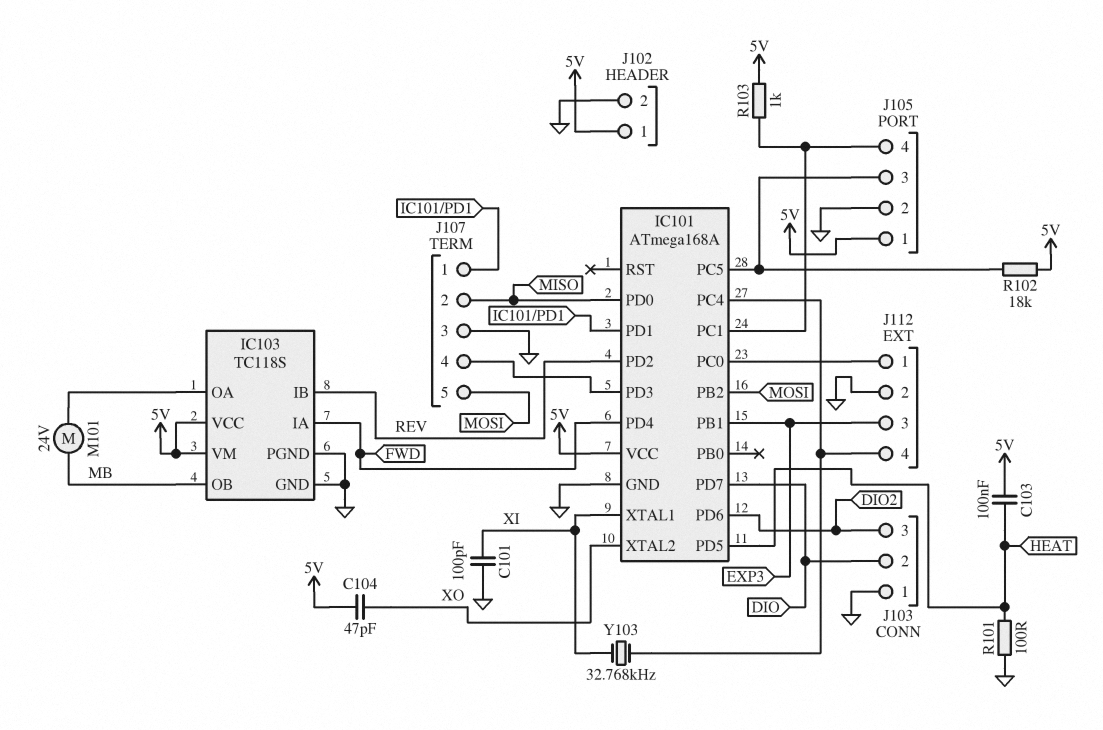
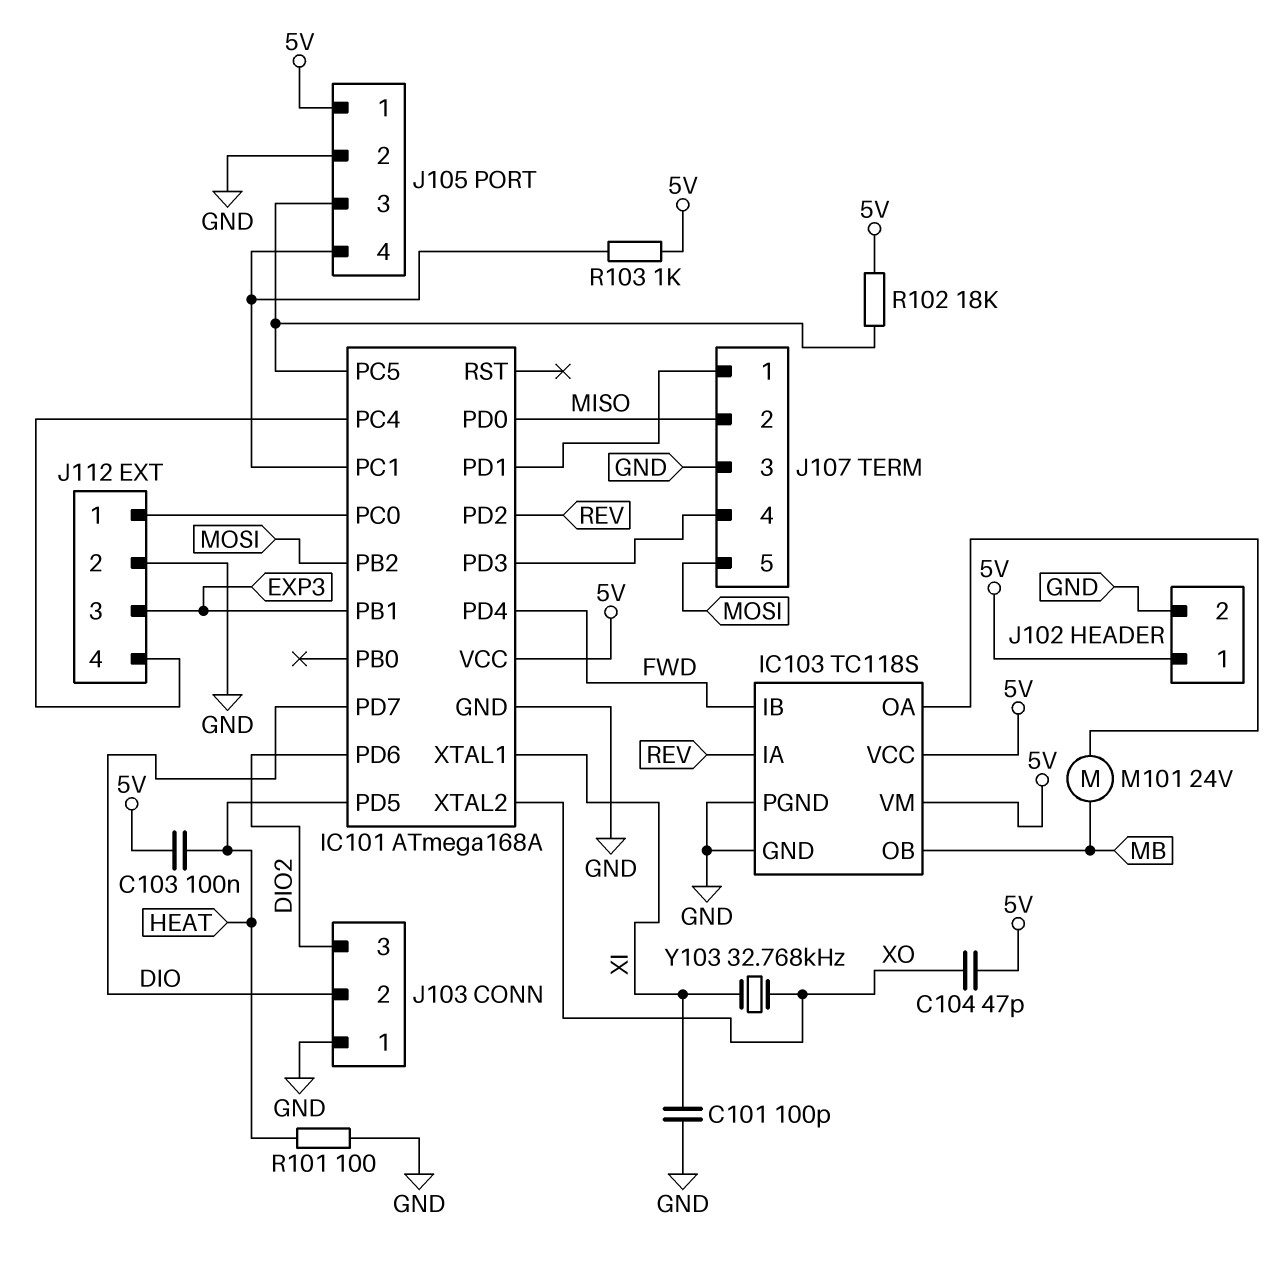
IC103 pin IA: FWD -> REV
IC103 pin IB: REV -> FWD
Y103: 32.768kHz (IC101/PC4, XI) -> 32.768kHz (XI, XO)

